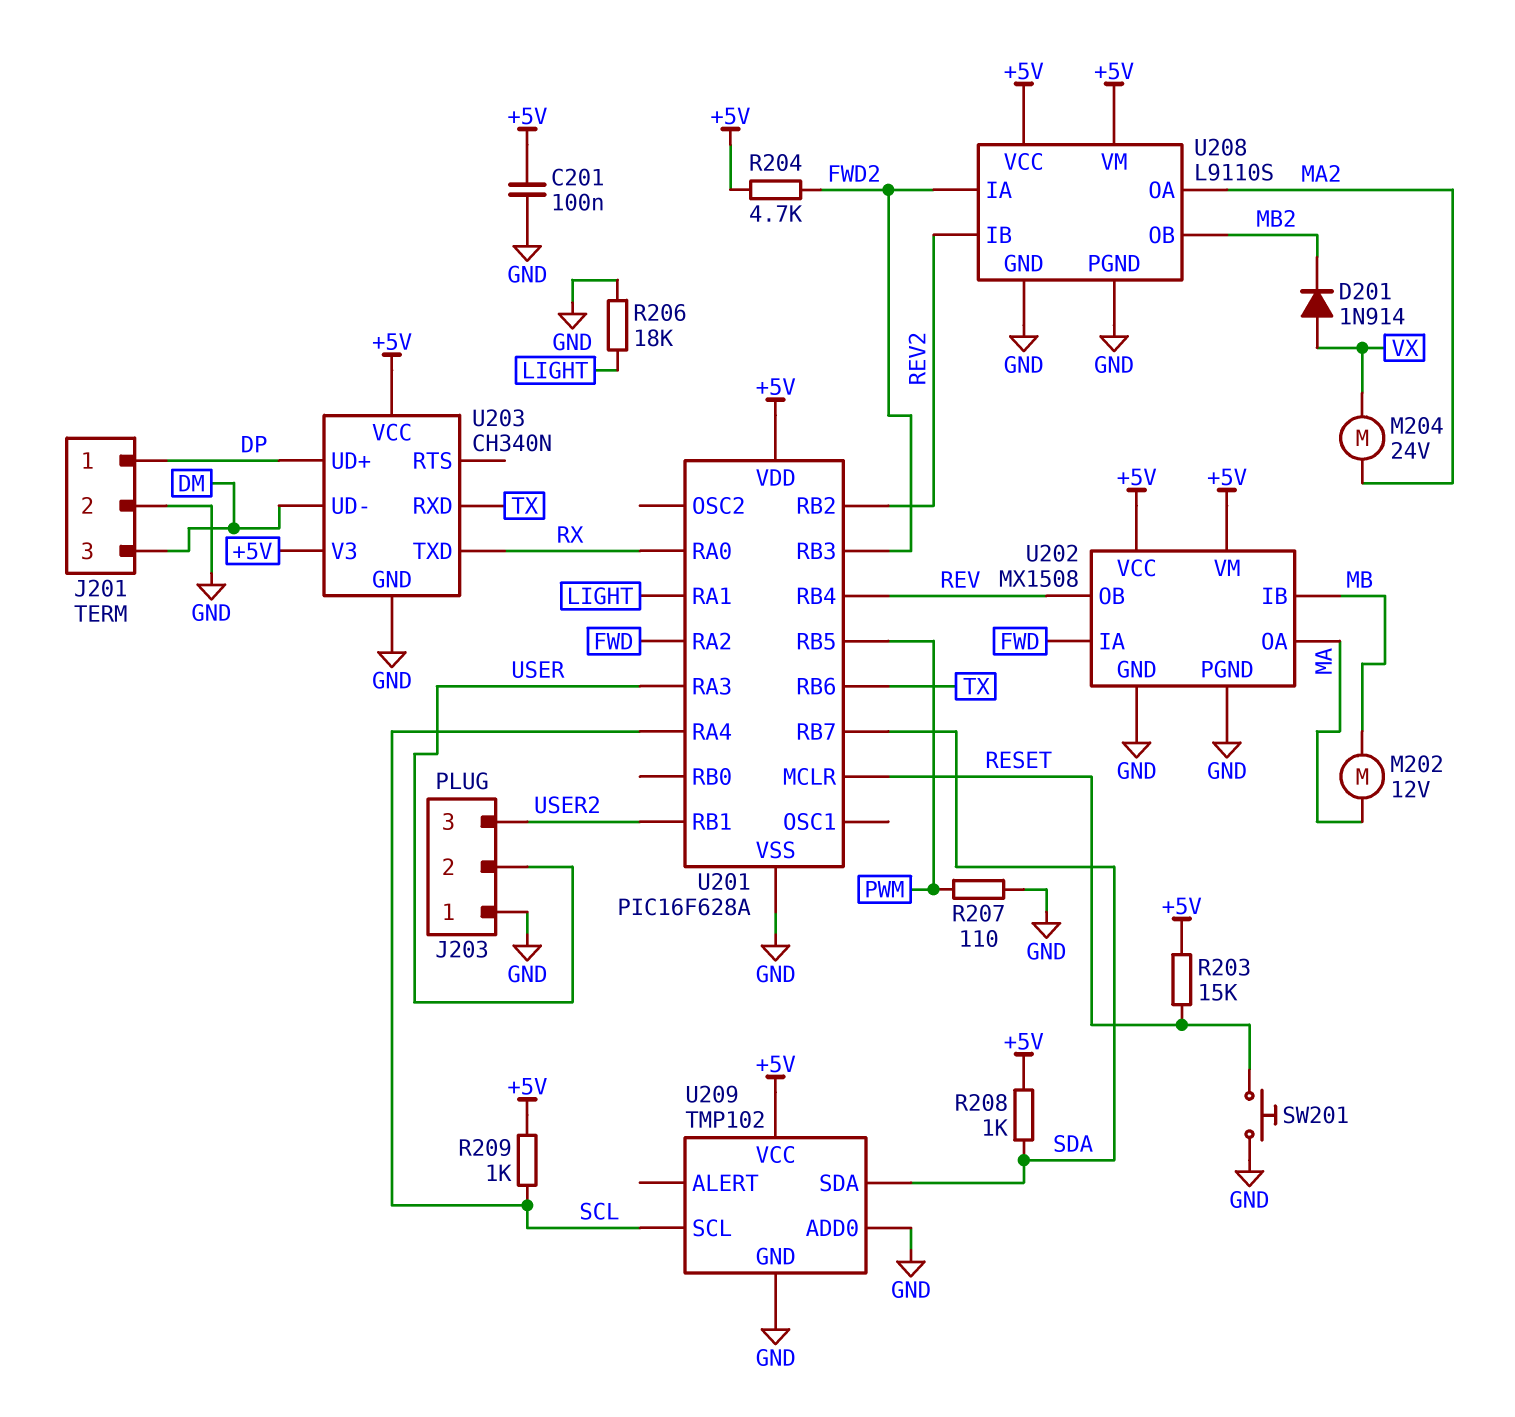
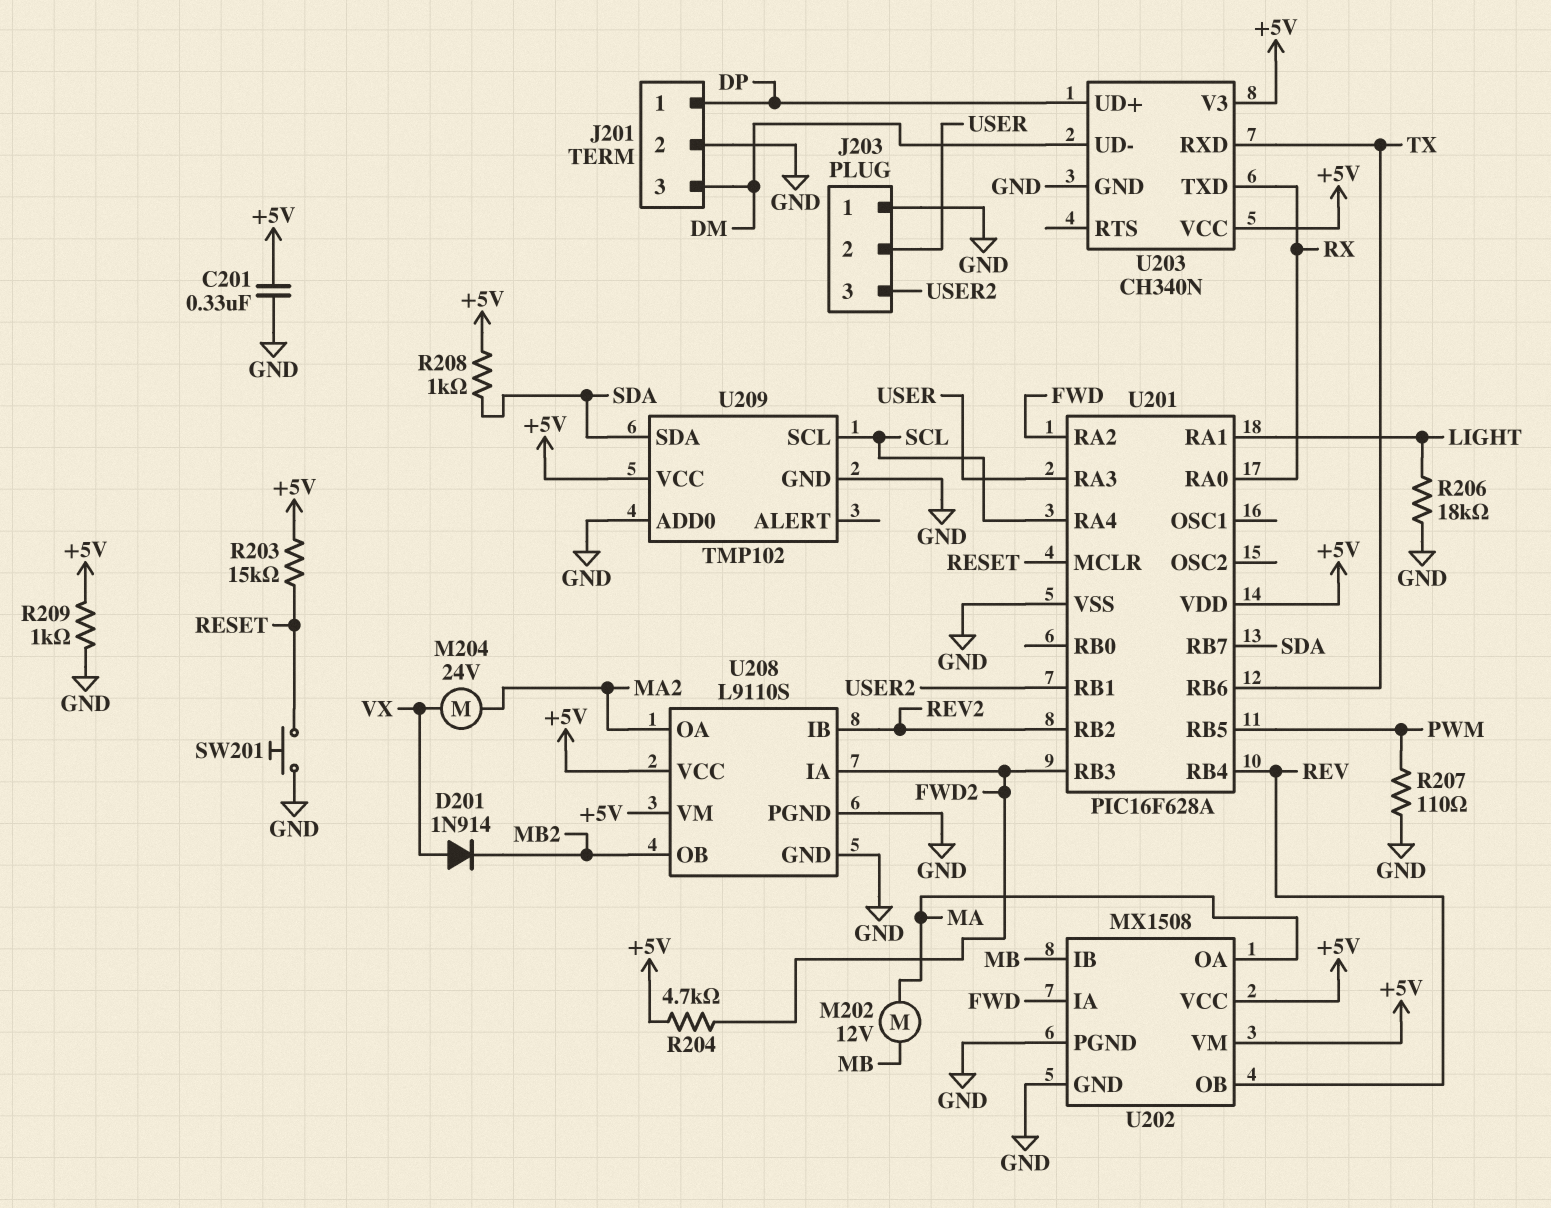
C201: 100nF (+5V, GND) -> 330nF (+5V, GND)
R209: 1k (+5V, SCL) -> 1k (+5V, GND)

